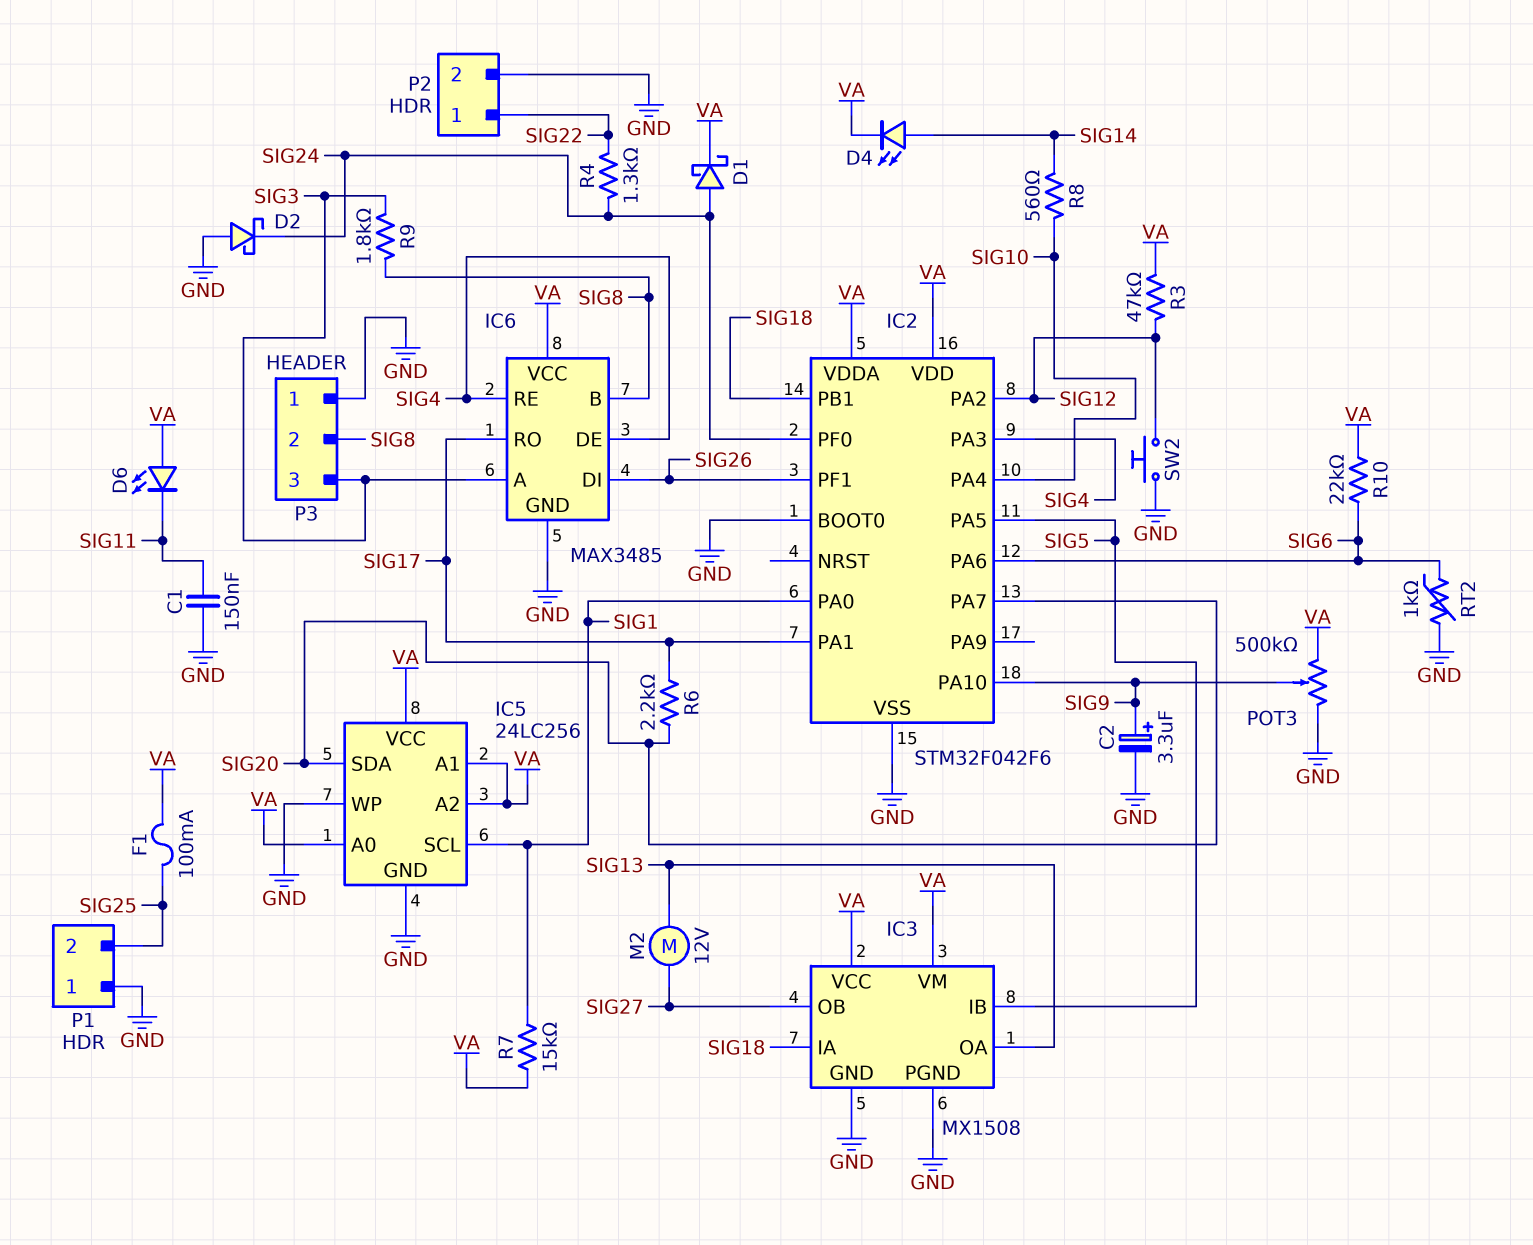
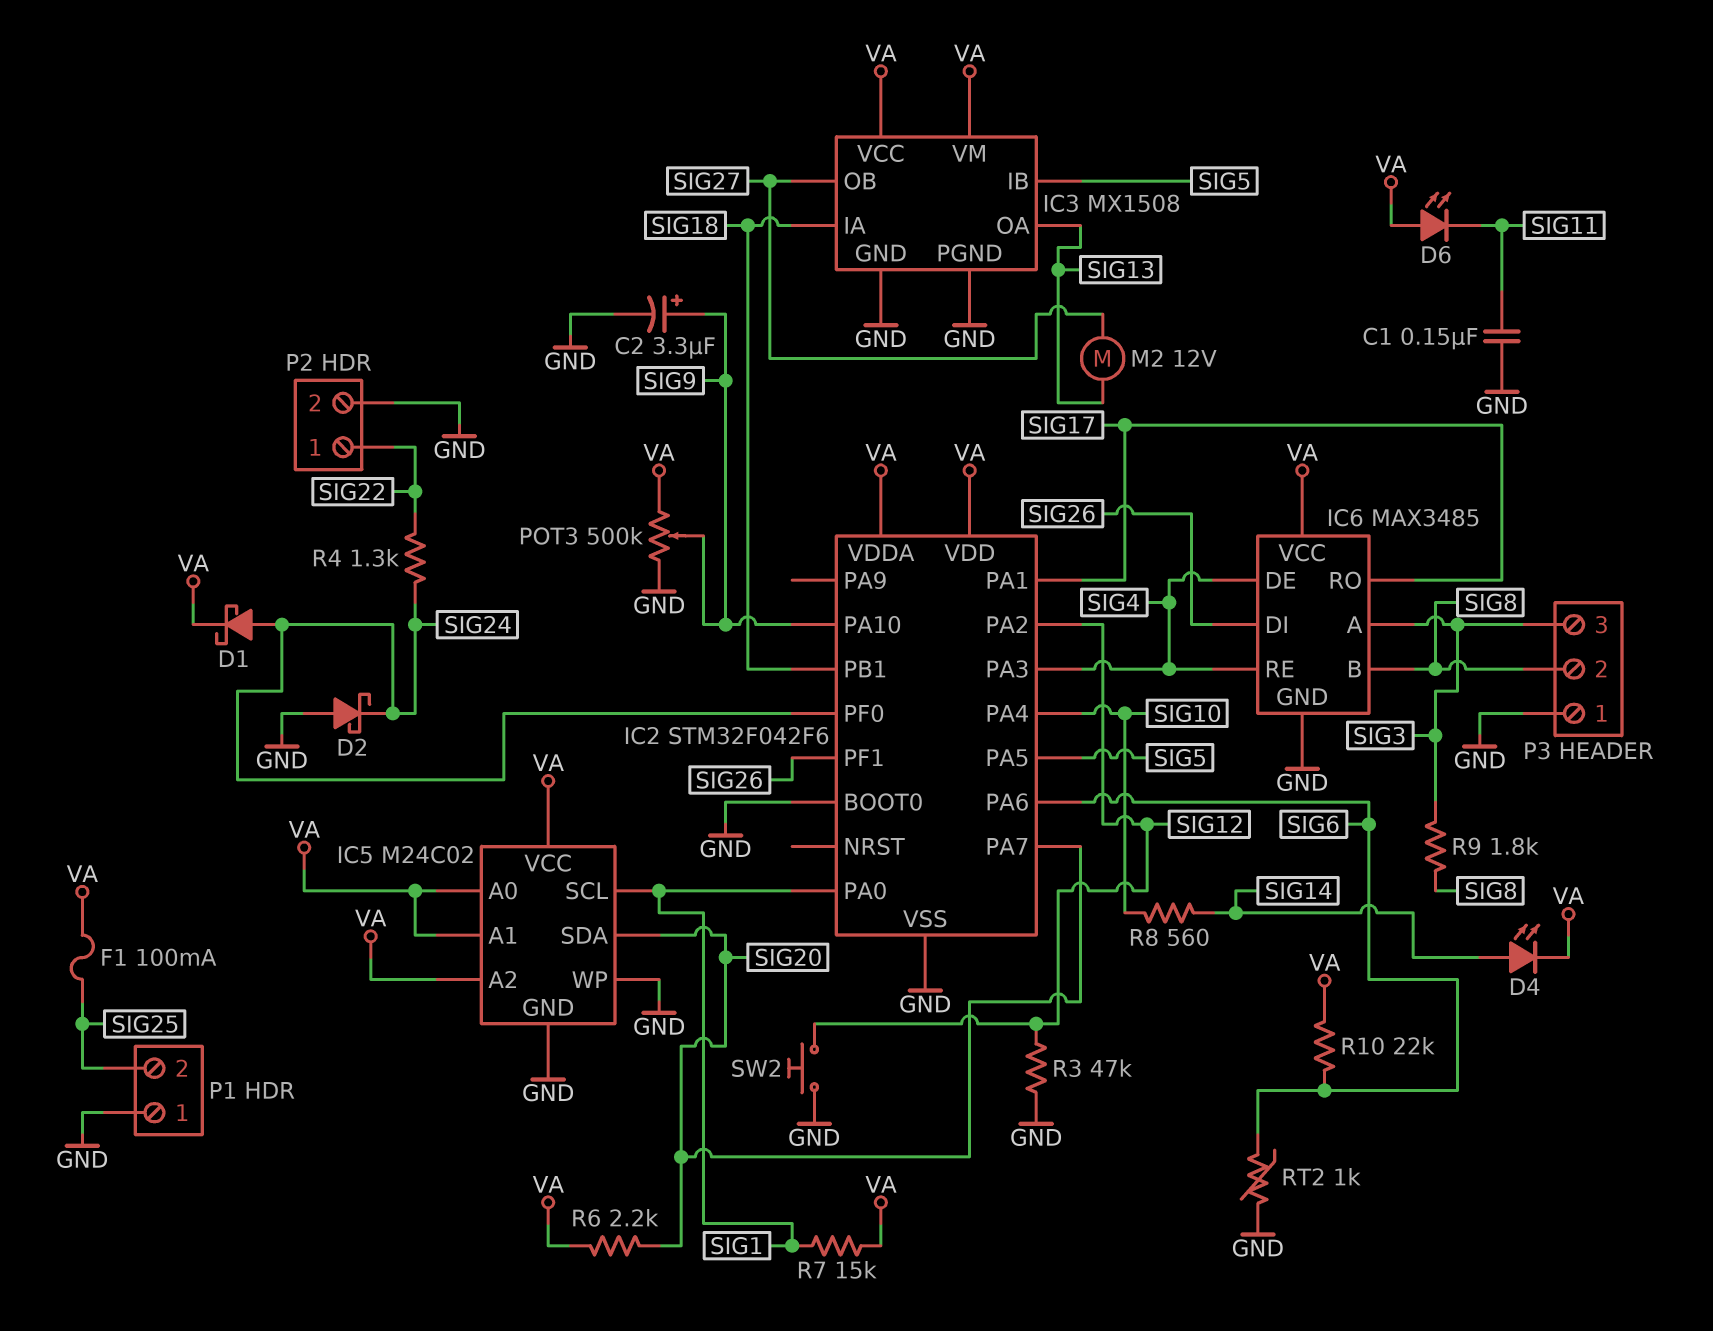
IC5: 24LC256 -> M24C02
R3: 47k (SIG12, VA) -> 47k (GND, SIG12)
R6: 2.2k (SIG17, SIG20) -> 2.2k (SIG20, VA)

